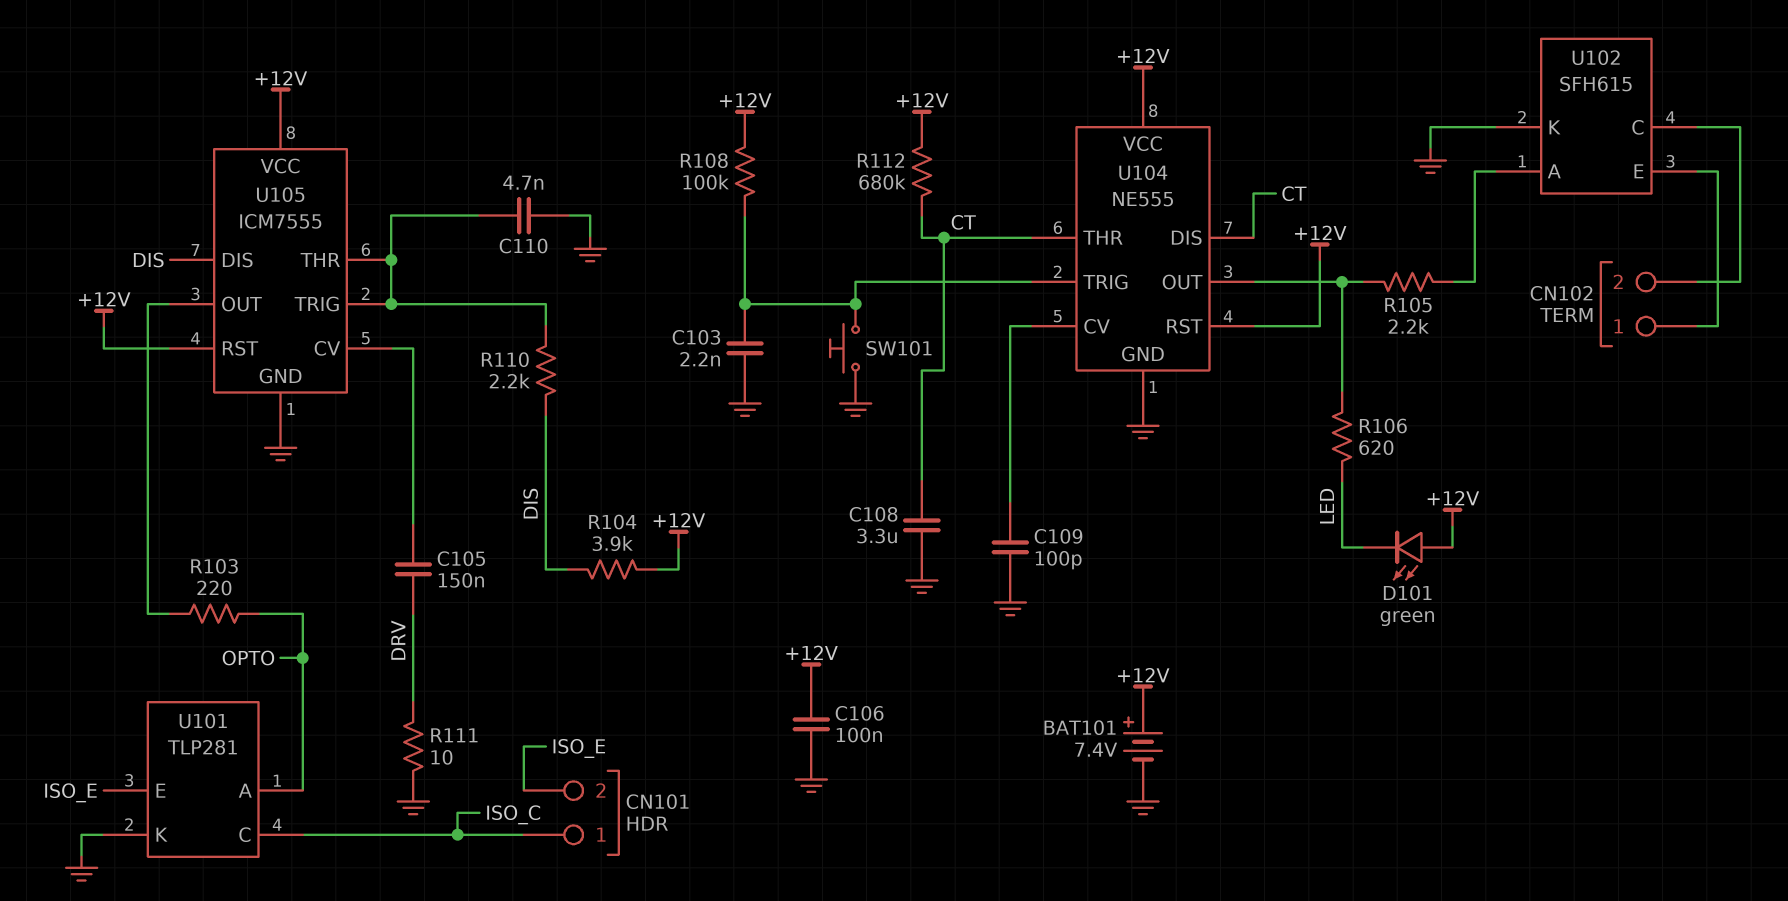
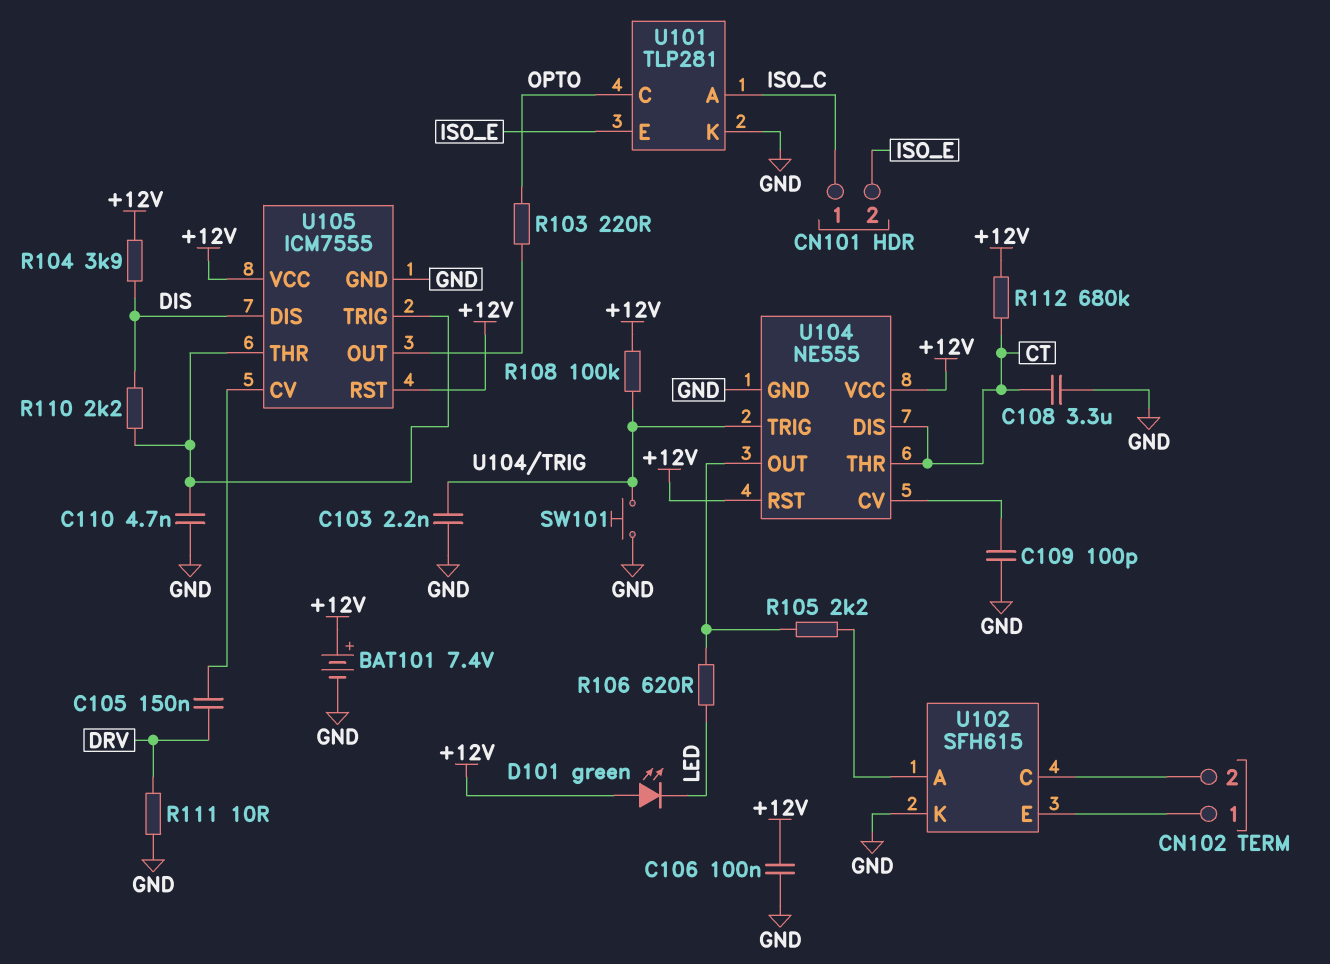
U101 pin A: OPTO -> ISO_C
U101 pin C: ISO_C -> OPTO

